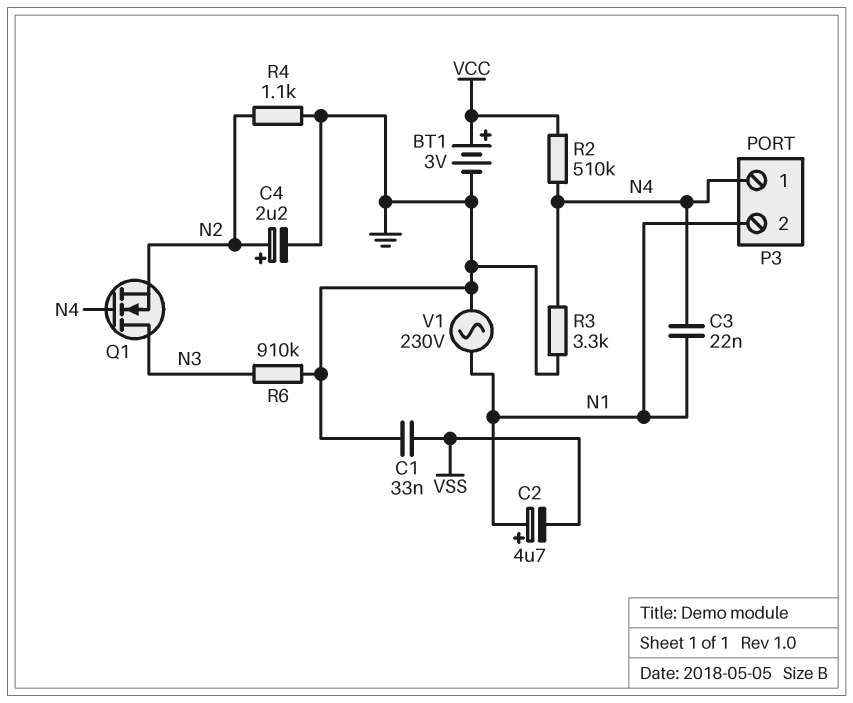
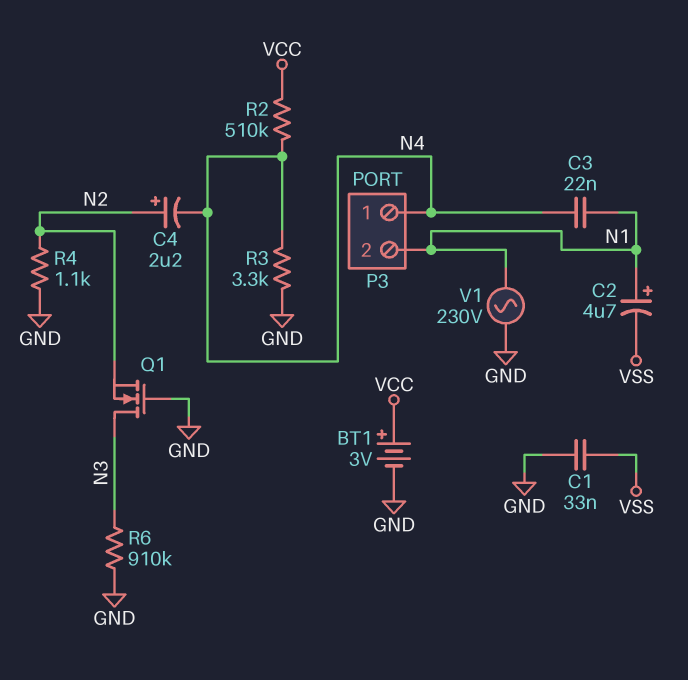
C4: 2.2uF (plus N2, minus GND) -> 2.2uF (plus N2, minus N4)
Q1: NMOS (G N4, D N3, S N2) -> NMOS (G GND, D N3, S N2)

